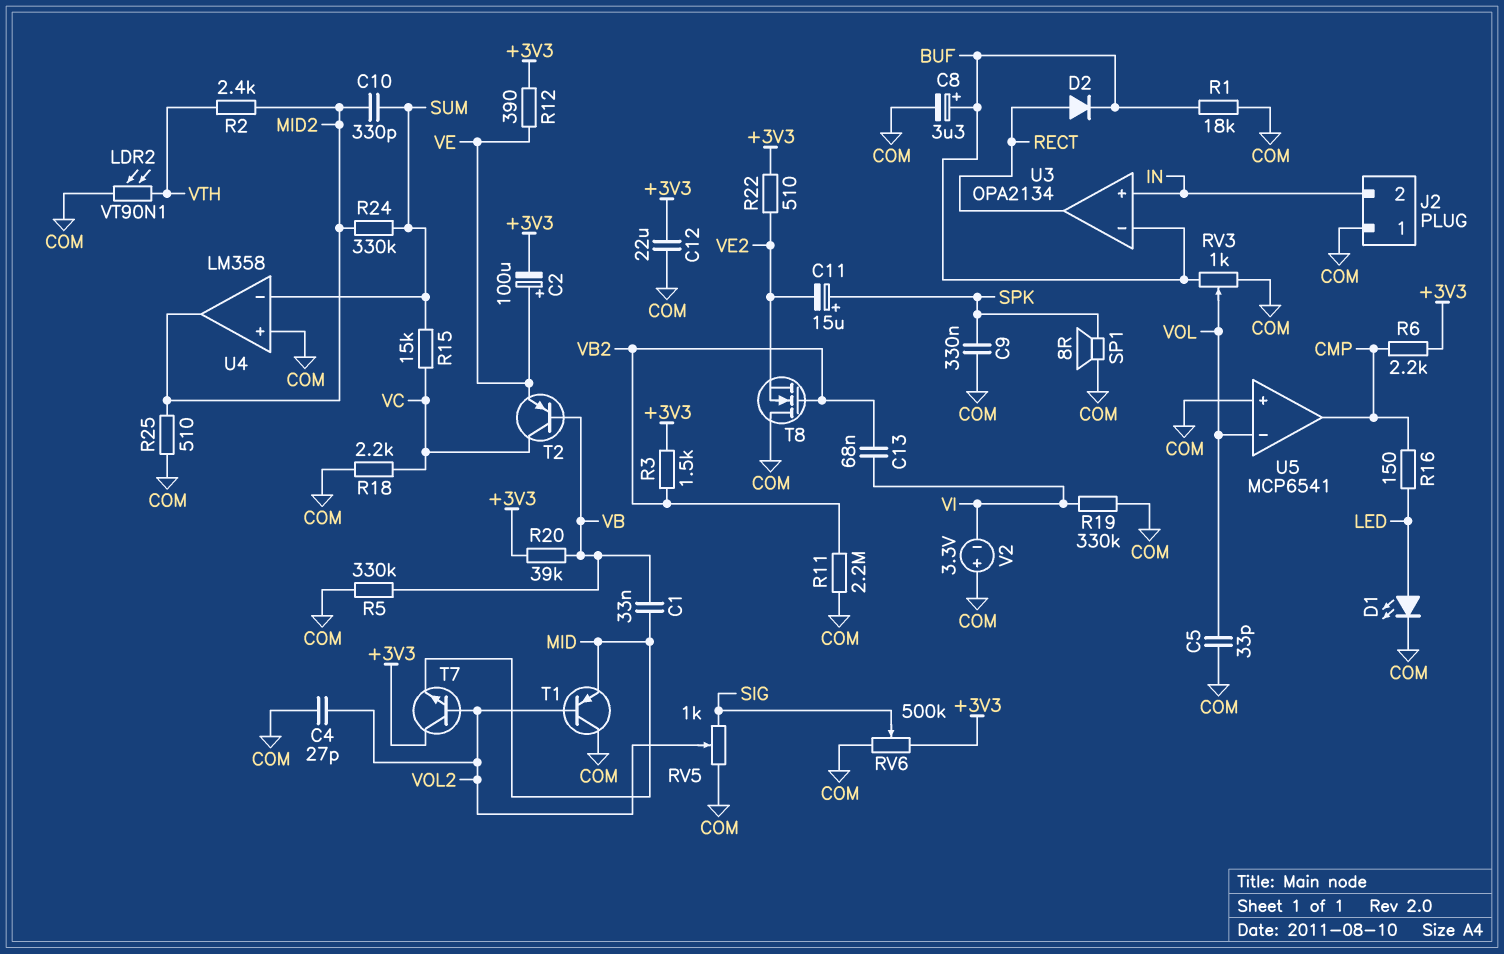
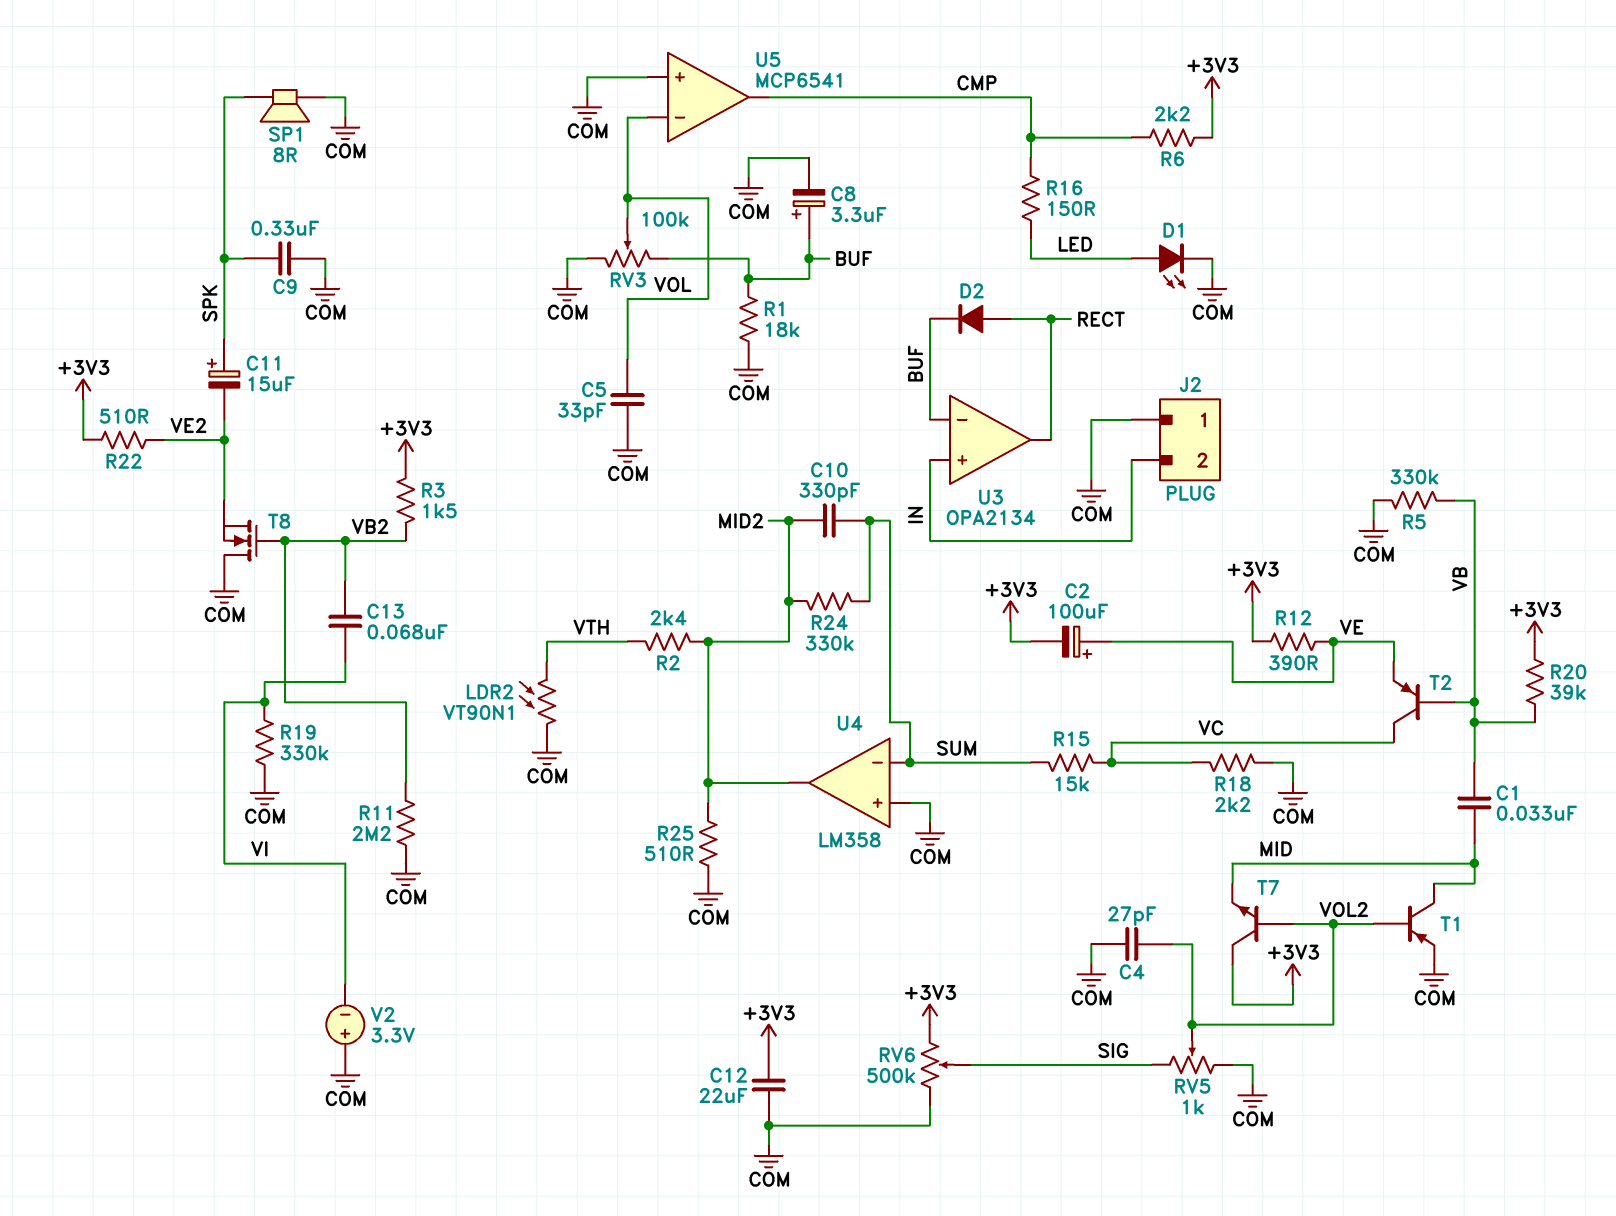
RV3: 1k (BUF, COM, wiper VOL) -> 100k (BUF, COM, wiper VOL)
T1: PNP (B VOL2, C COM, E MID) -> PNP (B VOL2, C MID, E COM)

